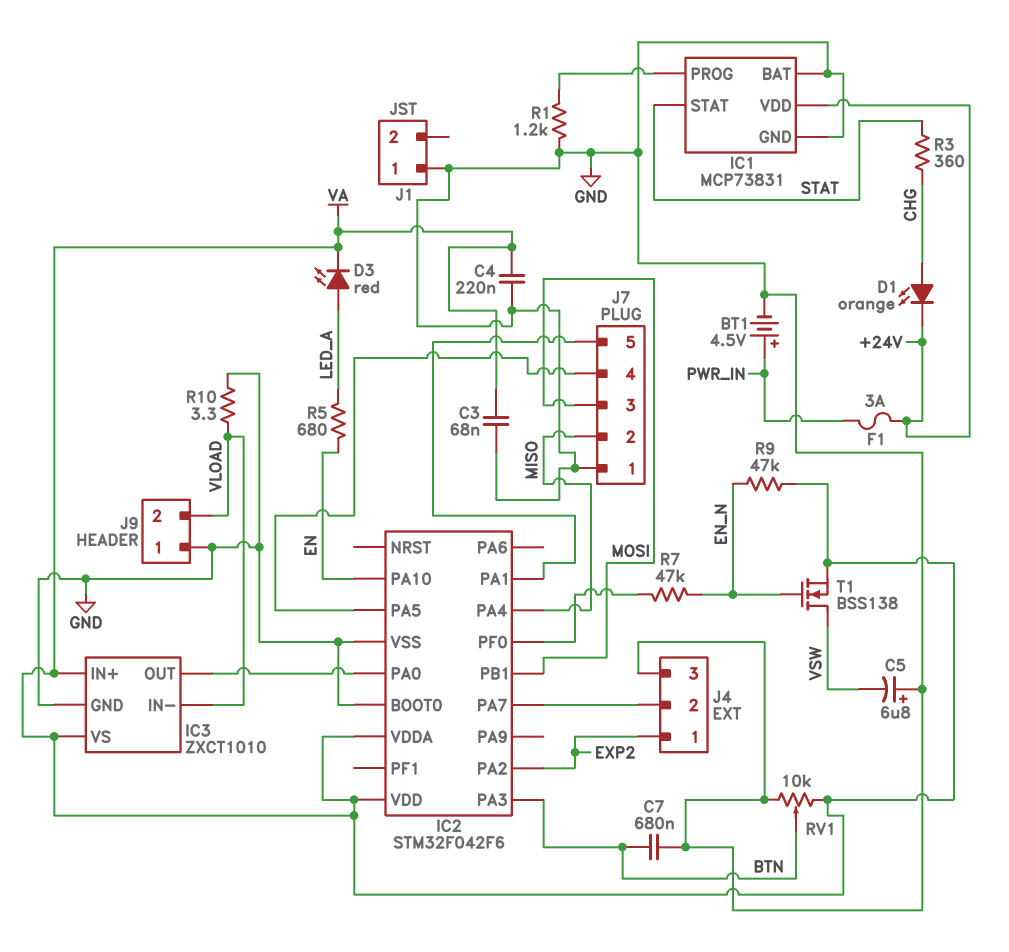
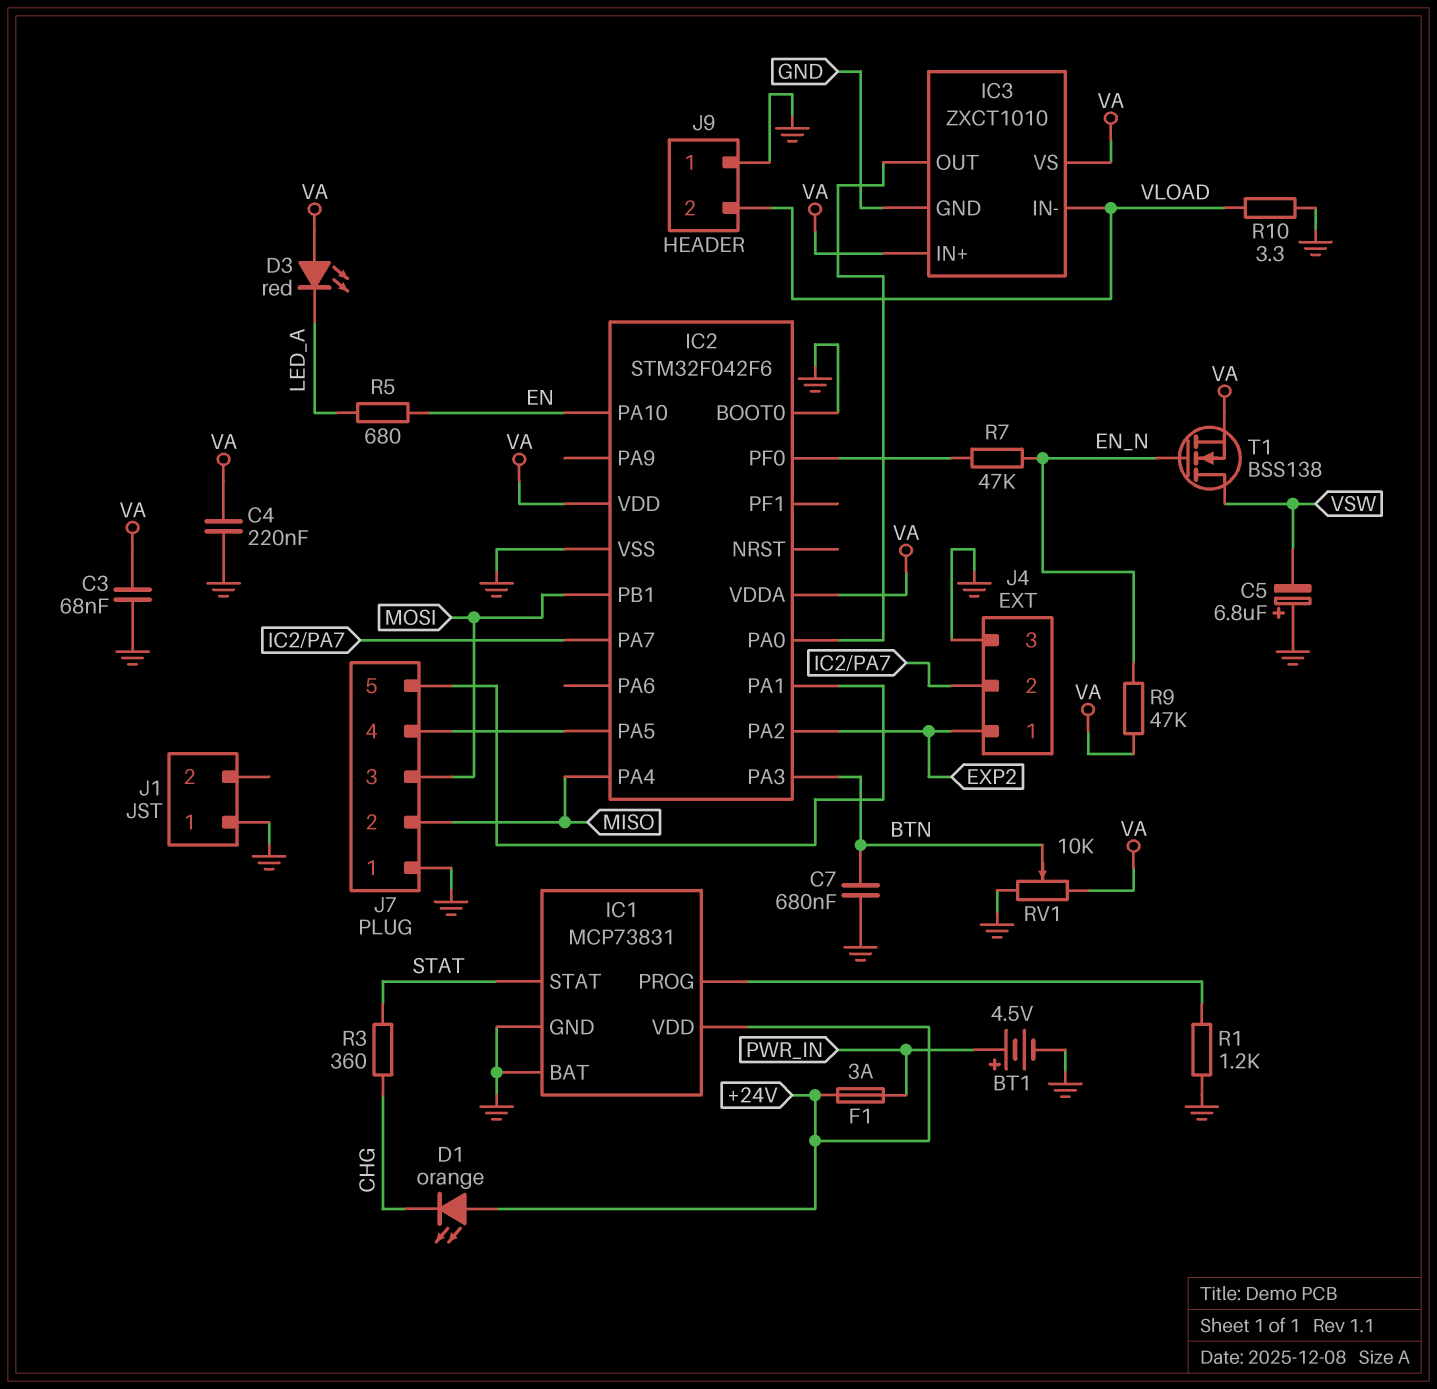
D1: LED orange (A CHG, K +24V) -> LED orange (A +24V, K CHG)
D3: LED red (A LED_A, K VA) -> LED red (A VA, K LED_A)

